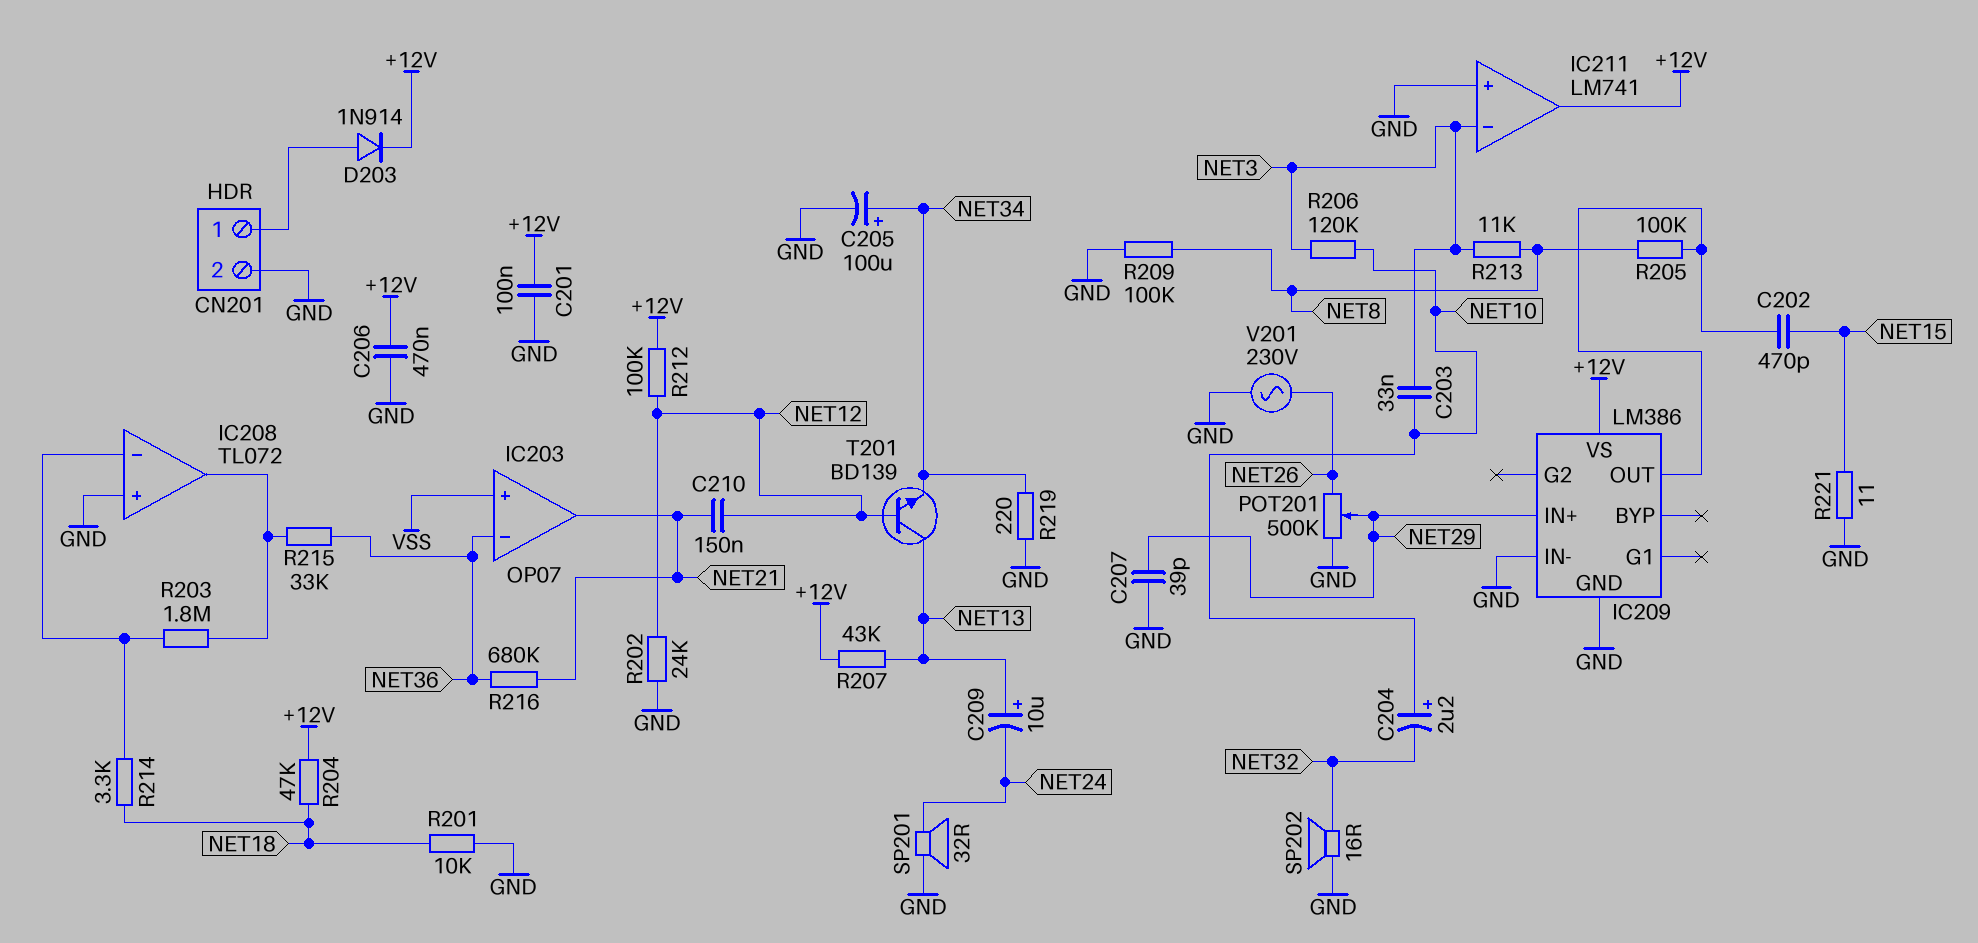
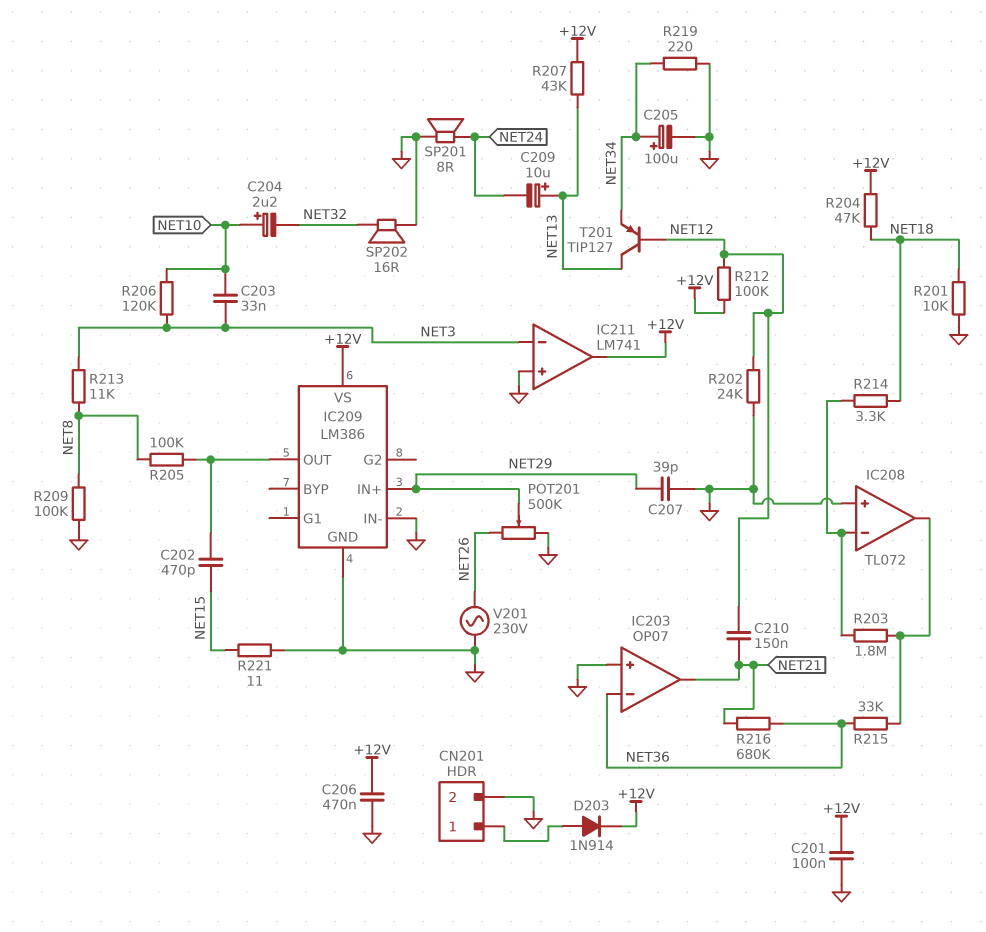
IC203 pin in+: VSS -> GND
SP201: speaker 32R (GND, NET24) -> speaker 8R (GND, NET24)
T201: NPN BD139 (B NET12, C NET13, E NET34) -> PNP TIP127 (B NET12, C NET13, E NET34)

